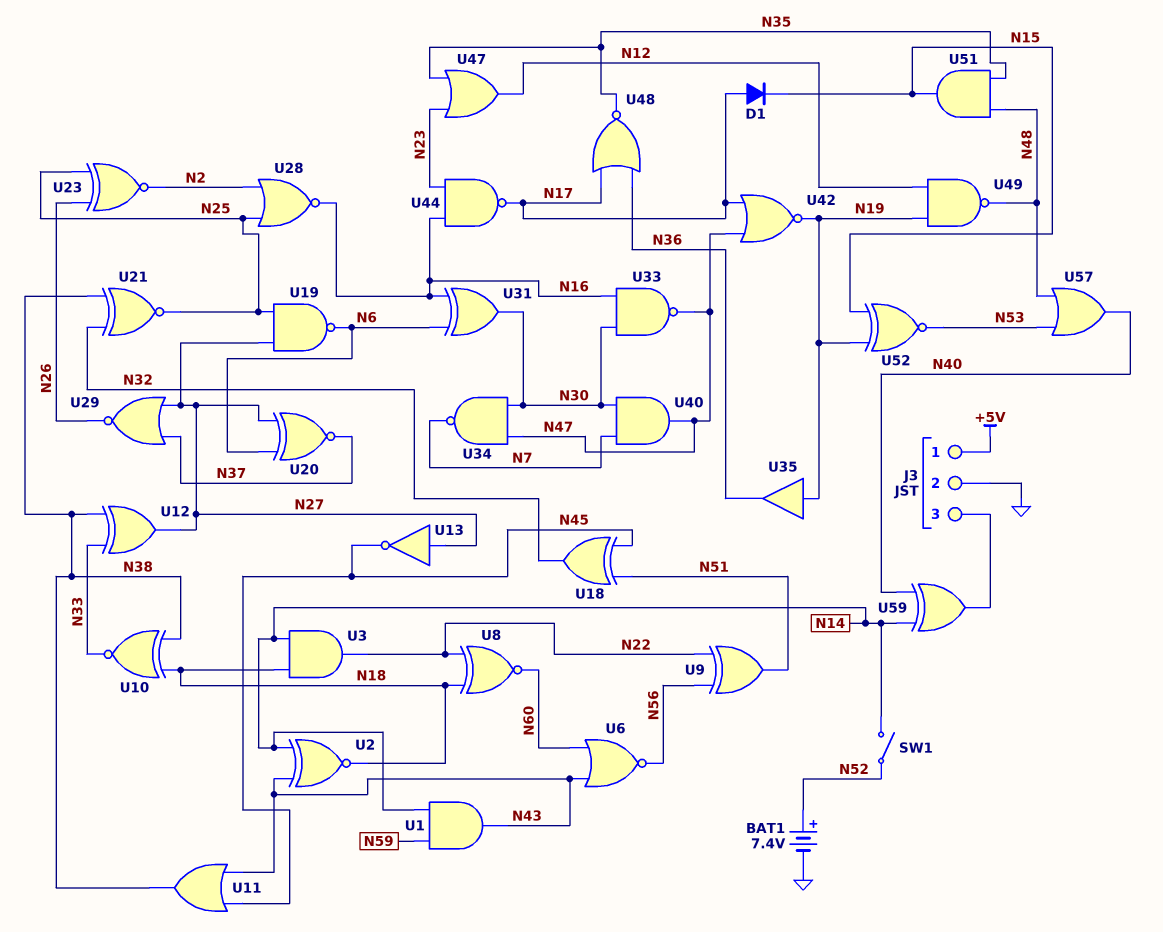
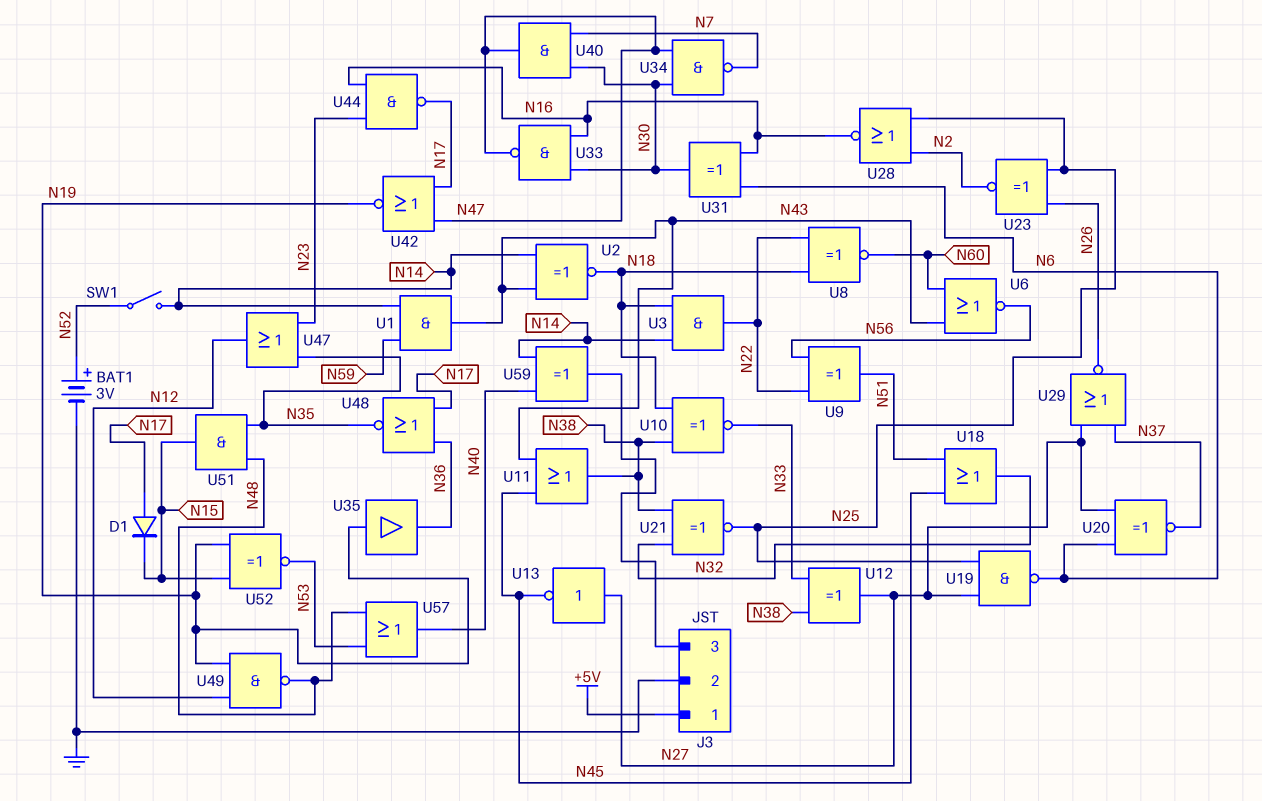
BAT1: 7.4V (plus N52, minus GND) -> 3V (plus N52, minus GND)
U18: XOR (in N45, in N51, out N32) -> OR (in N45, in N51, out N32)

